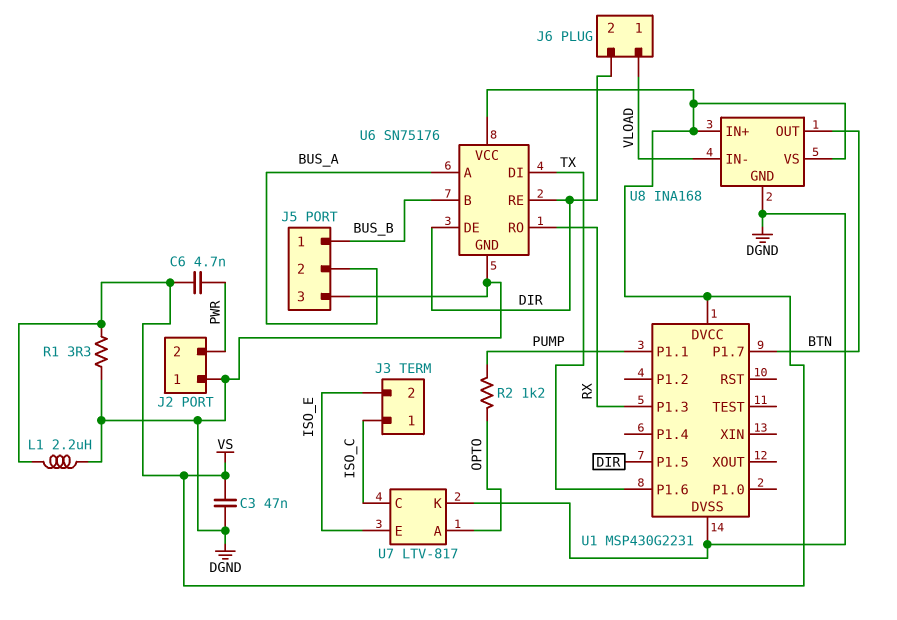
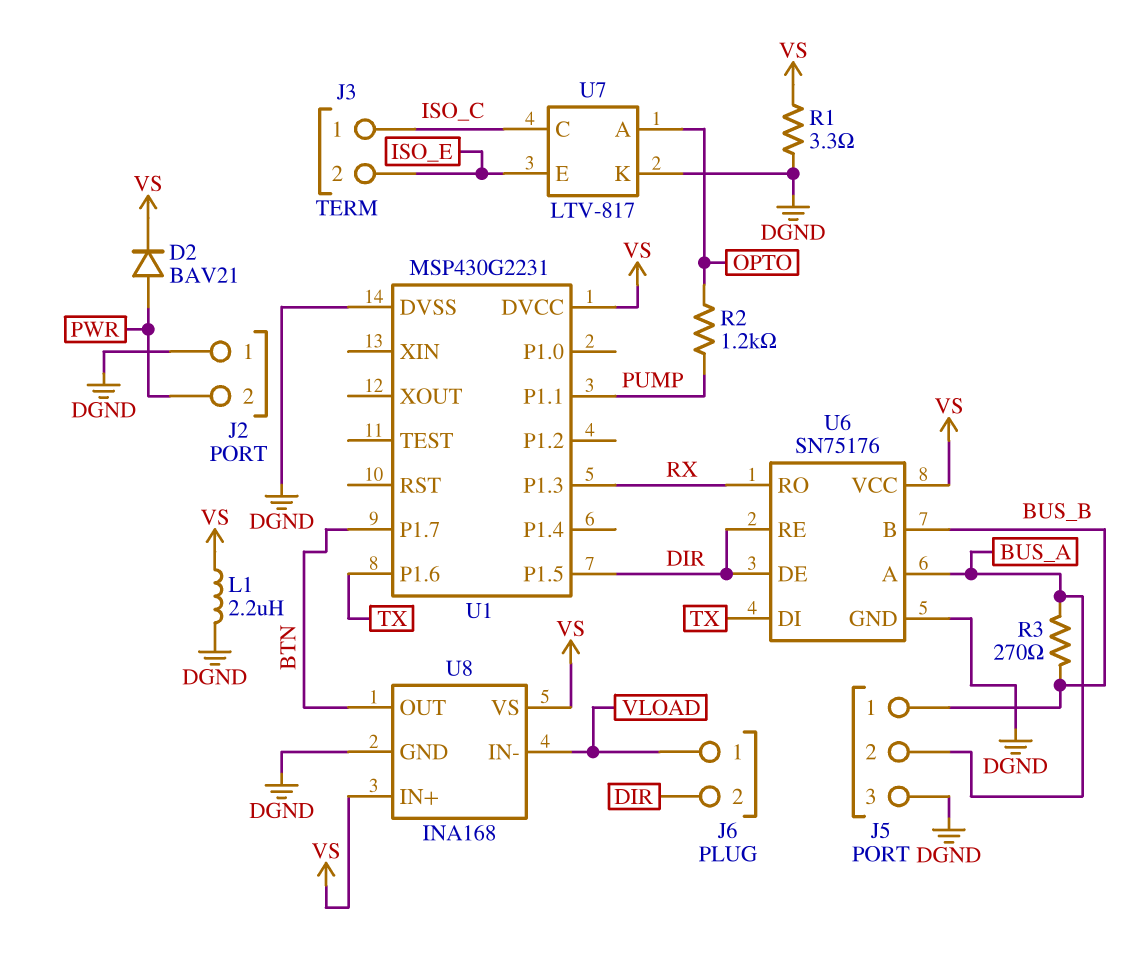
C3: 47nF (DGND, VS) -> none
C6: 4.7nF (PWR, VS) -> none
D2: none -> diode BAV21 (A PWR, K VS)
R3: none -> 270 (BUS_A, BUS_B)

